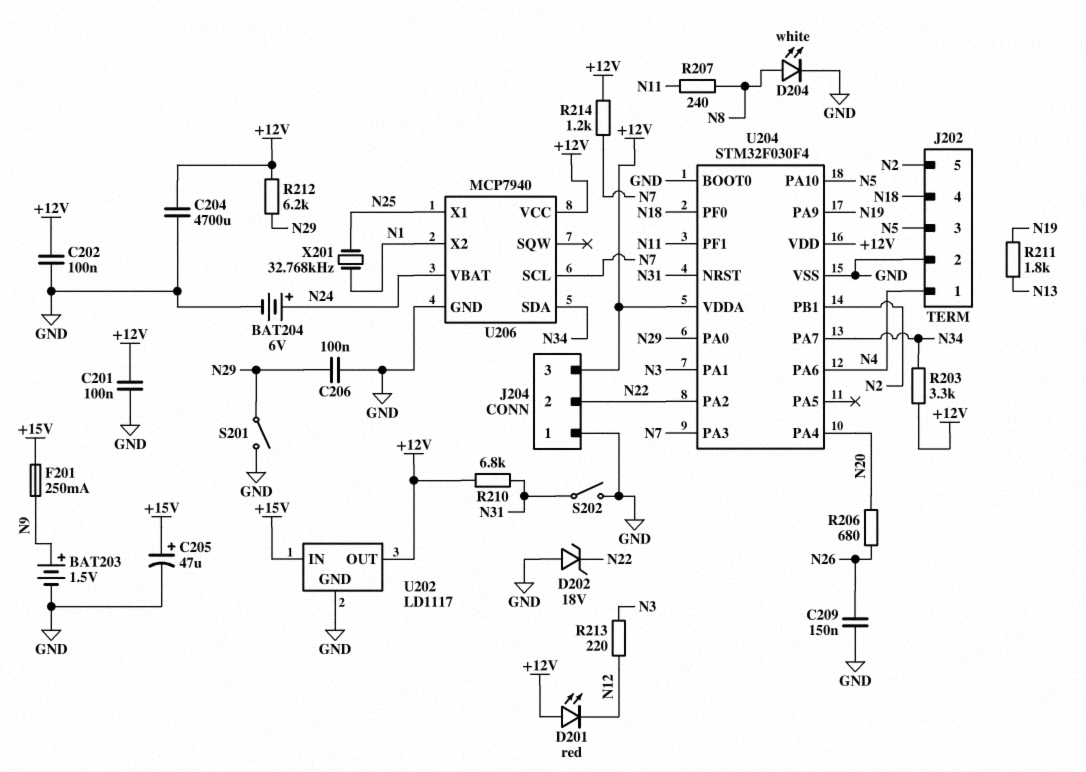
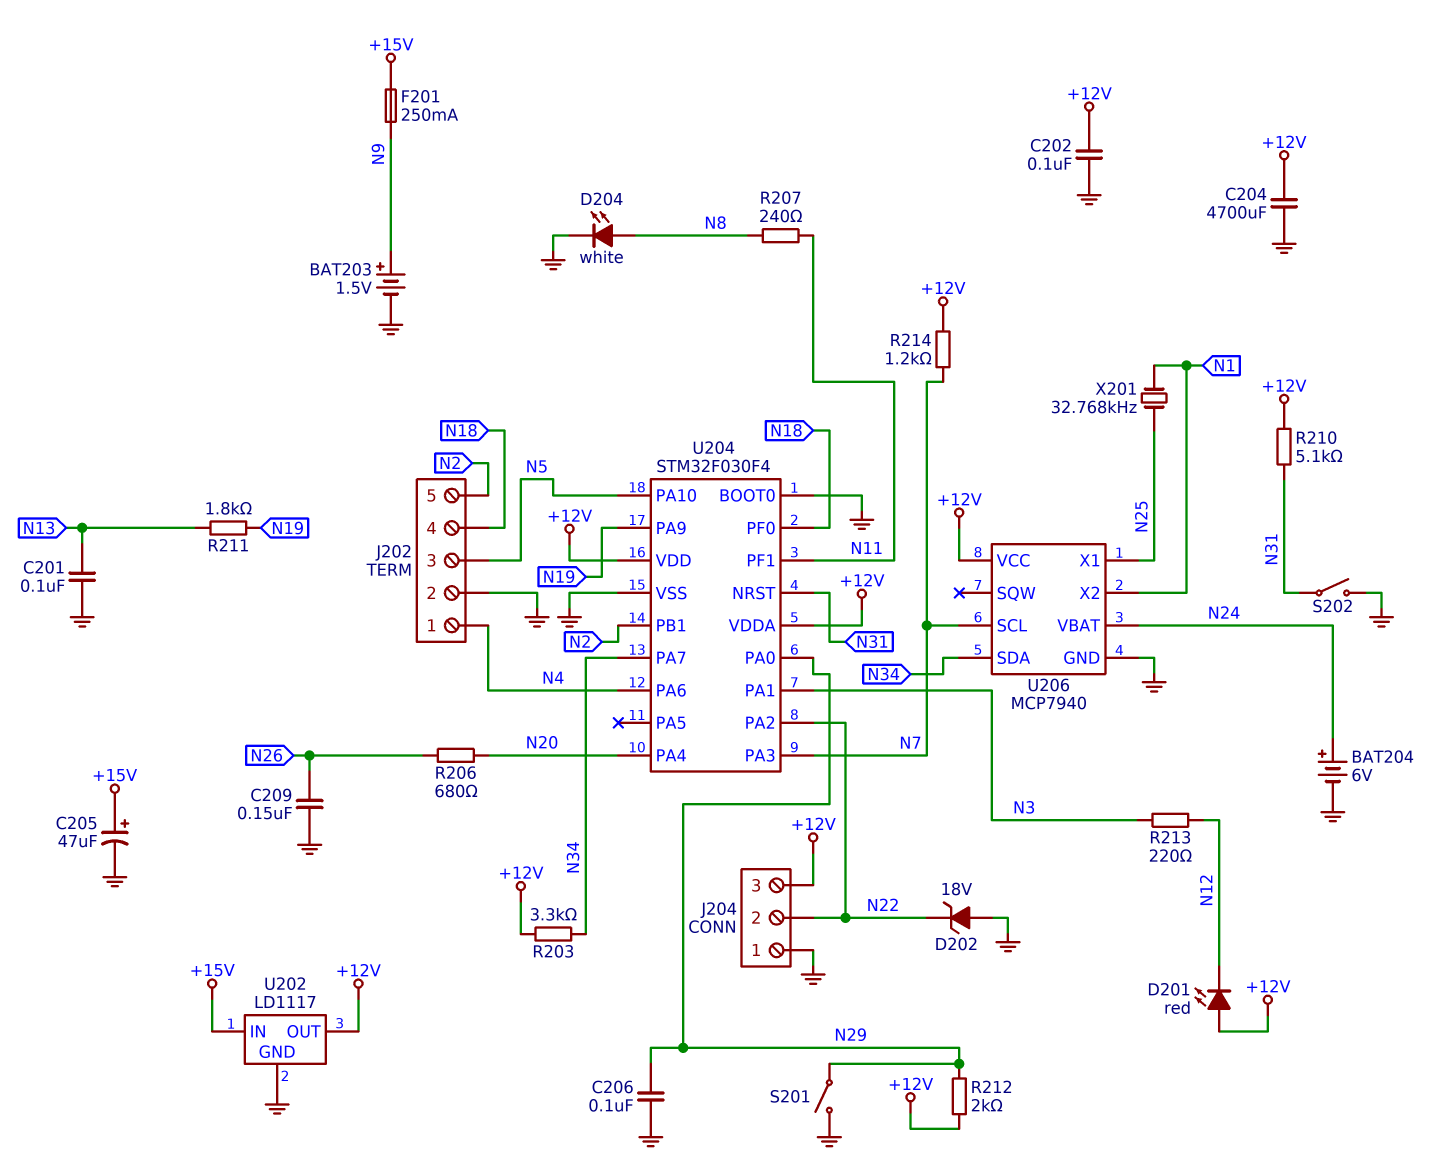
C201: 100nF (+12V, GND) -> 100nF (GND, N13)
R210: 6.8k (+12V, N31) -> 5.1k (+12V, N31)
R212: 6.2k (+12V, N29) -> 2k (+12V, N29)

